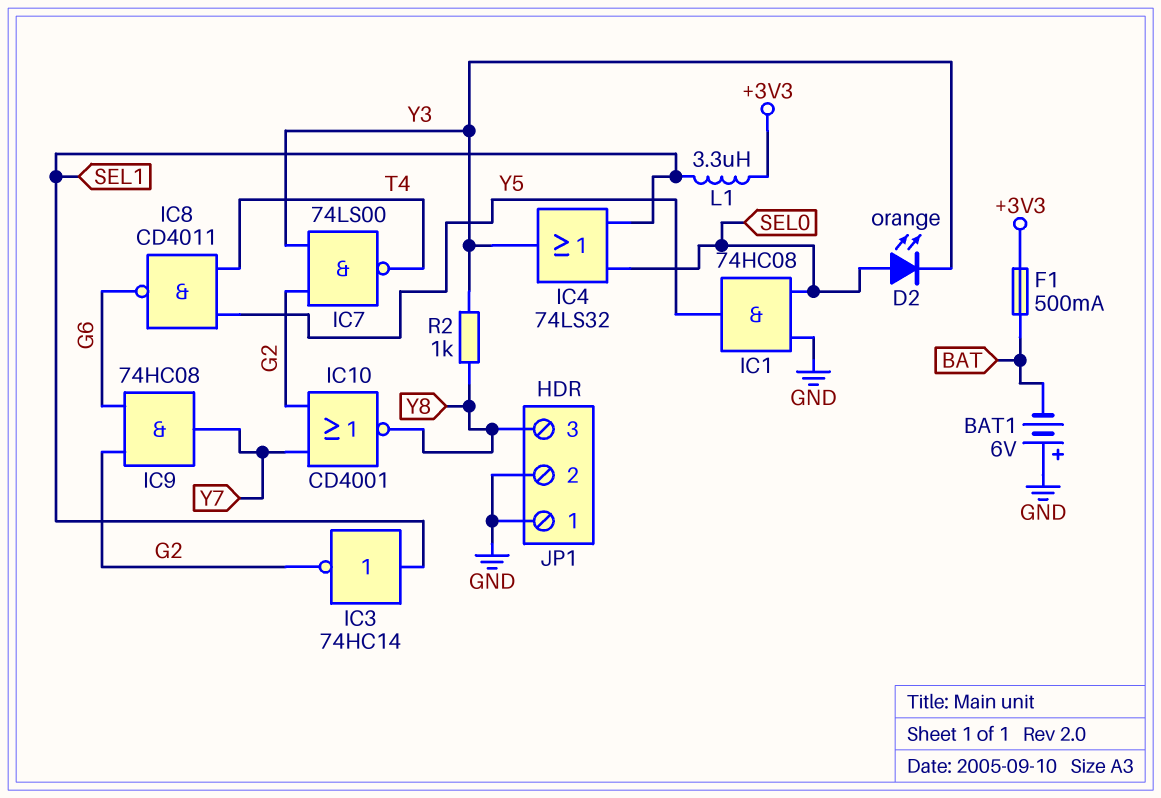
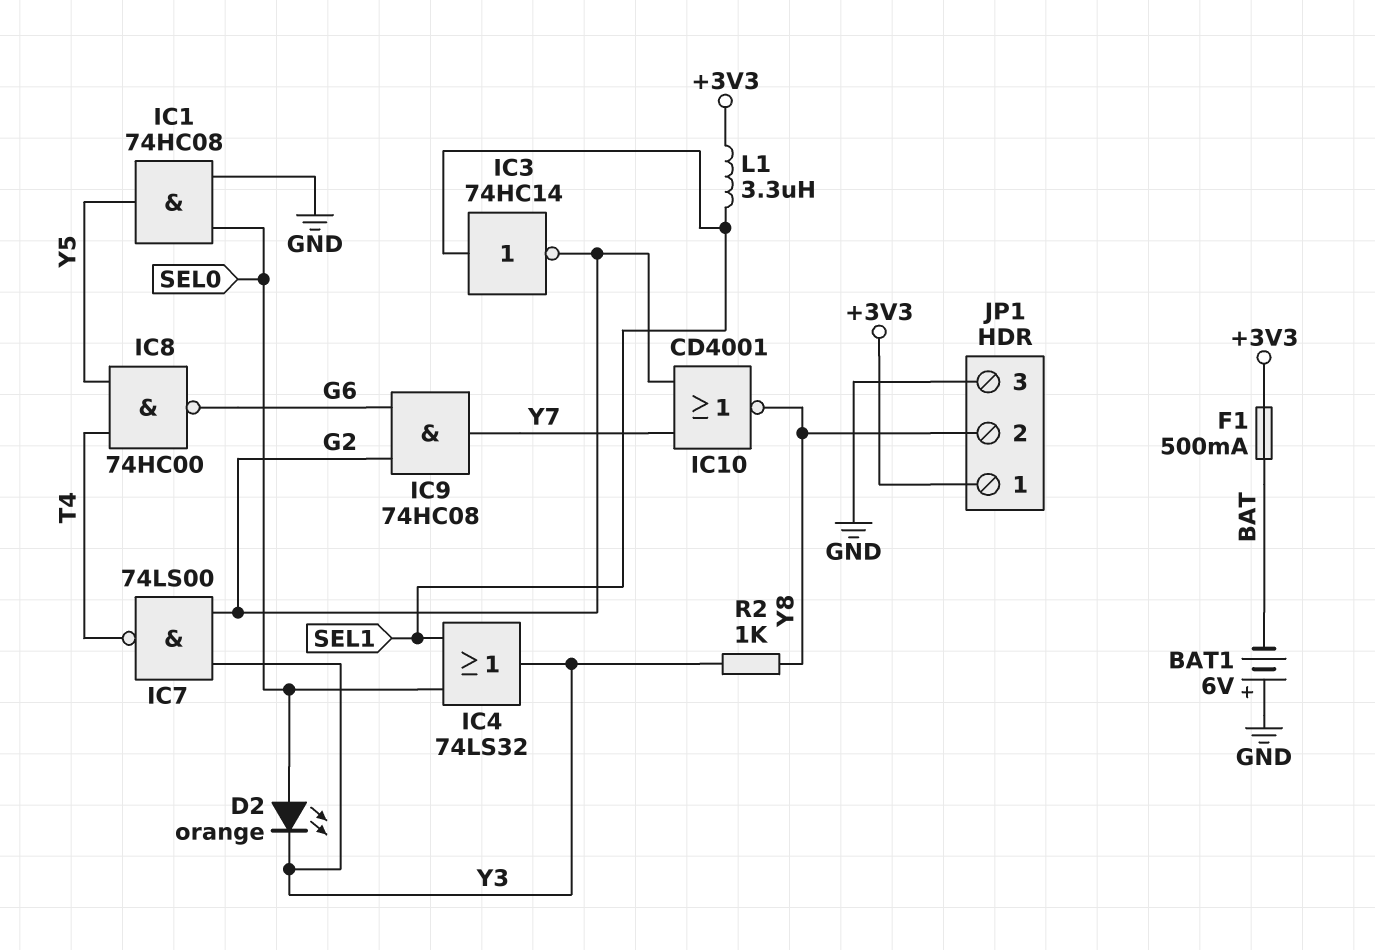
IC8: NAND CD4011 (in T4, in Y5, out G6) -> NAND 74HC00 (in T4, in Y5, out G6)
JP1 pin 1: GND -> +3V3
JP1 pin 2: GND -> Y8
JP1 pin 3: Y8 -> GND

